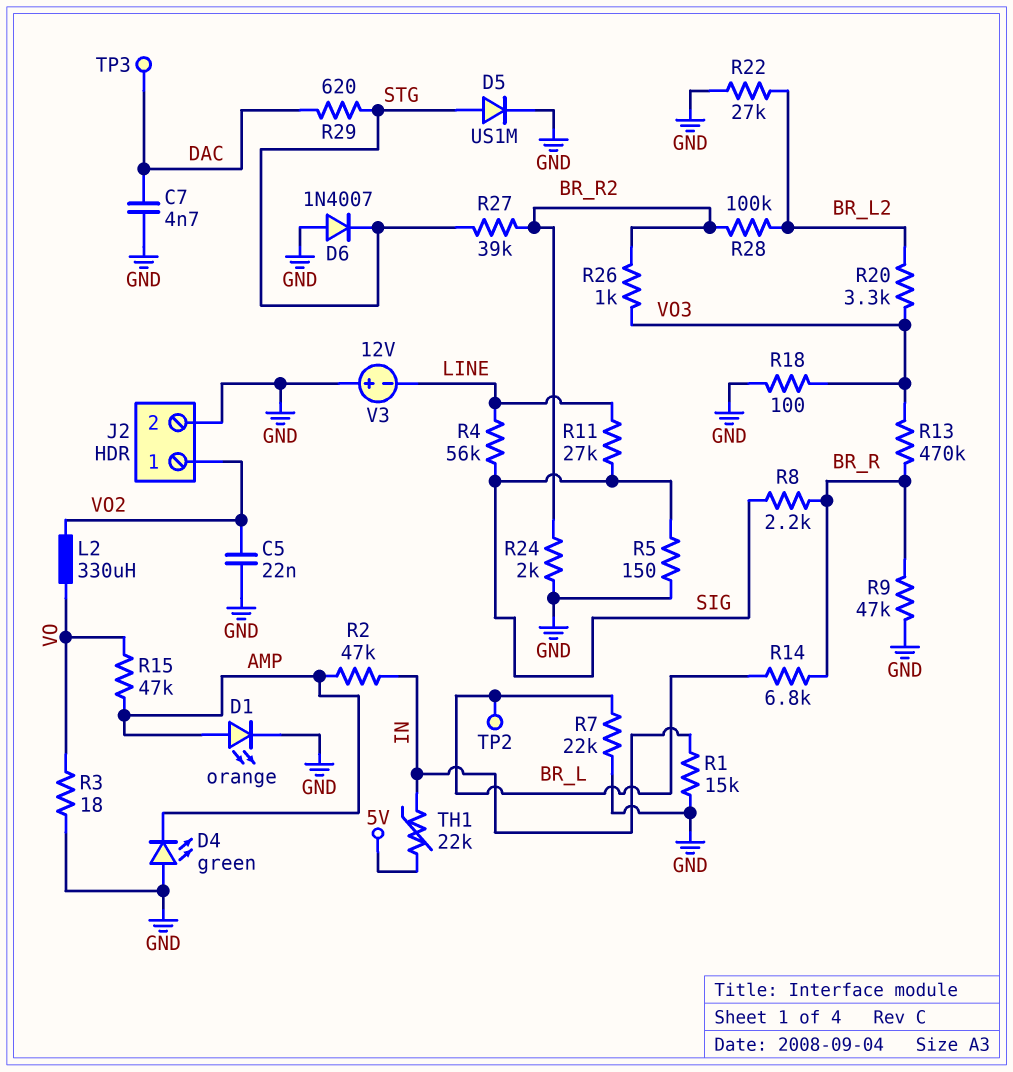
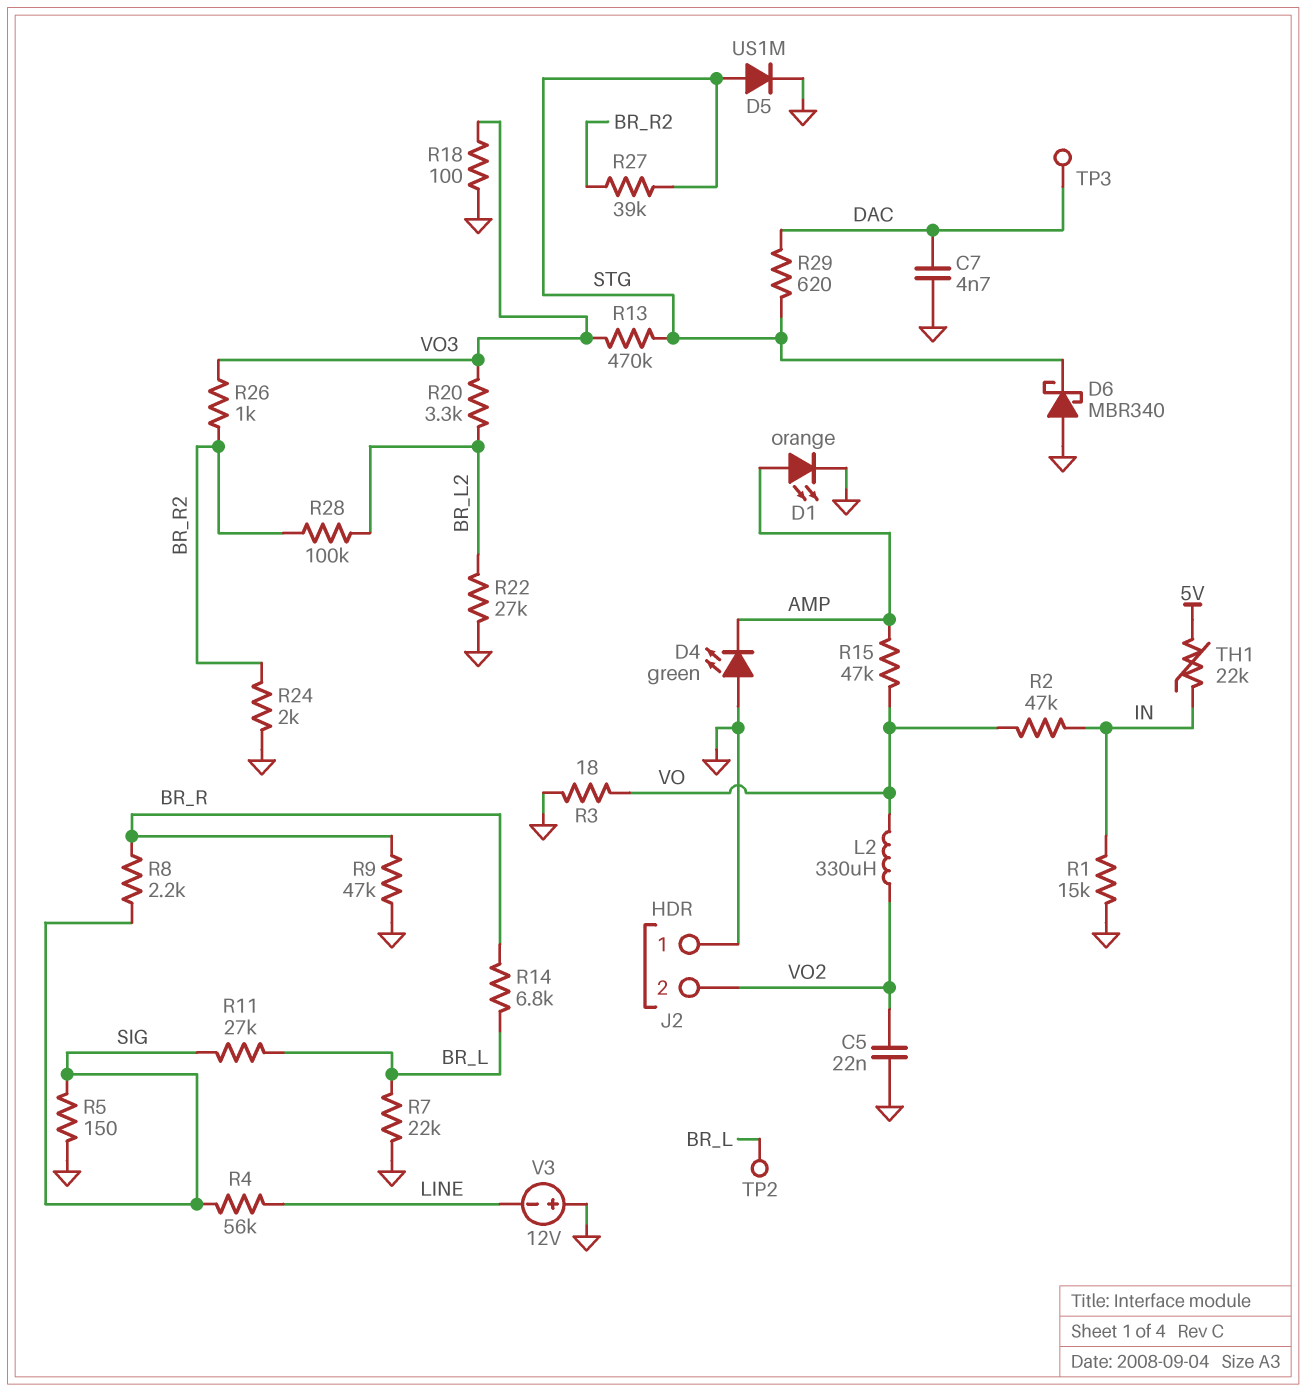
D6: diode 1N4007 (A GND, K STG) -> schottky MBR340 (A GND, K STG)
J2 pin 1: VO2 -> GND
J2 pin 2: GND -> VO2
R2: 47k (AMP, IN) -> 47k (IN, VO)
R11: 27k (LINE, SIG) -> 27k (BR_L, SIG)
R13: 470k (BR_R, VO3) -> 470k (STG, VO3)

